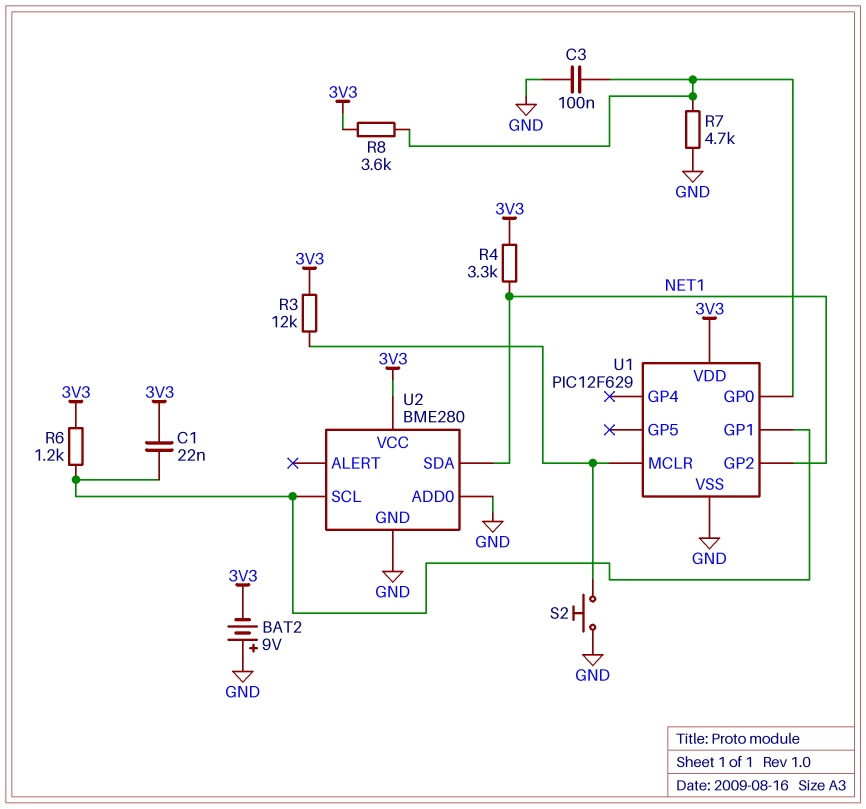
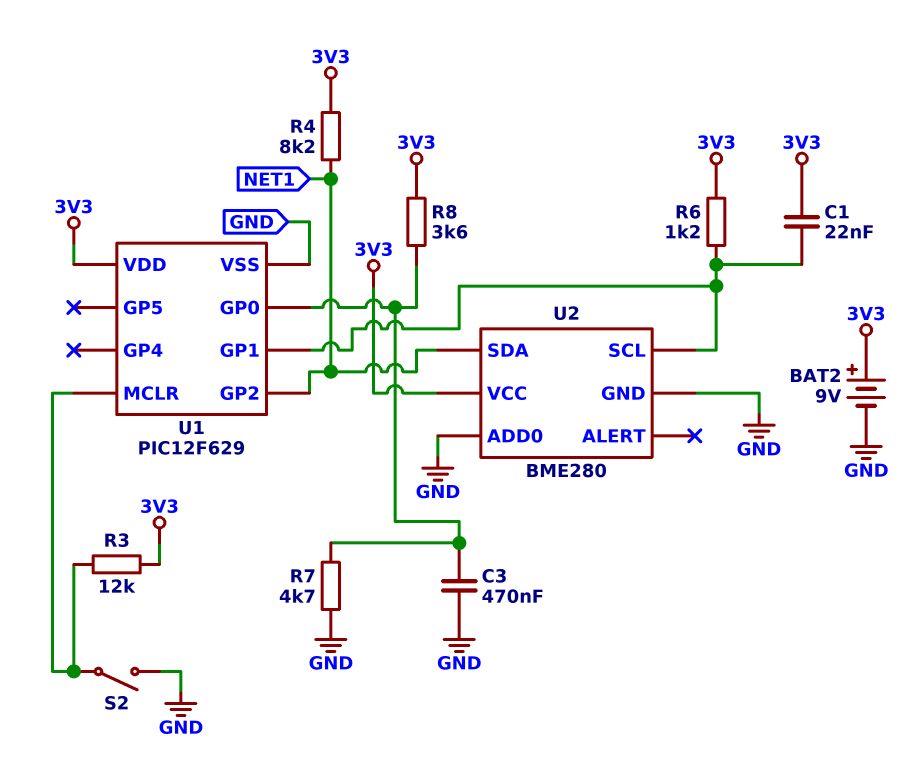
BAT2: 9V (plus GND, minus 3V3) -> 9V (plus 3V3, minus GND)
C3: 100nF (GND, U1/GP0) -> 470nF (GND, U1/GP0)
R4: 3.3k (3V3, NET1) -> 8.2k (3V3, NET1)
S2: button (GND, U1/MCLR) -> switch (GND, U1/MCLR)

